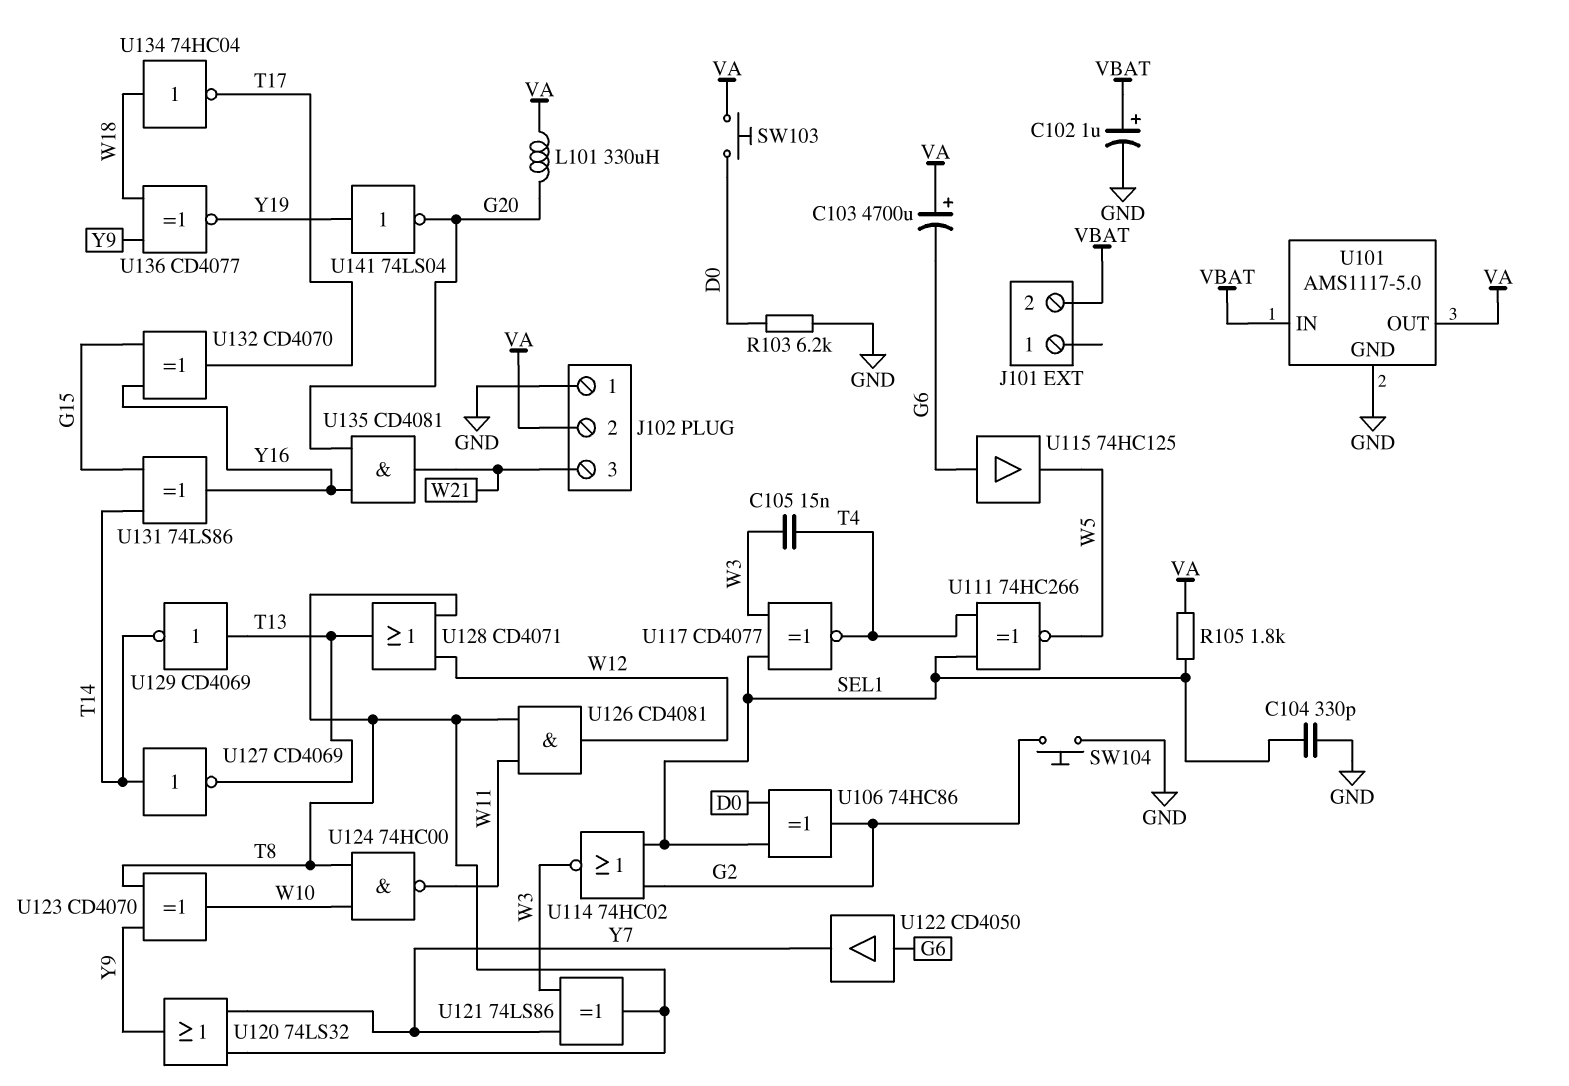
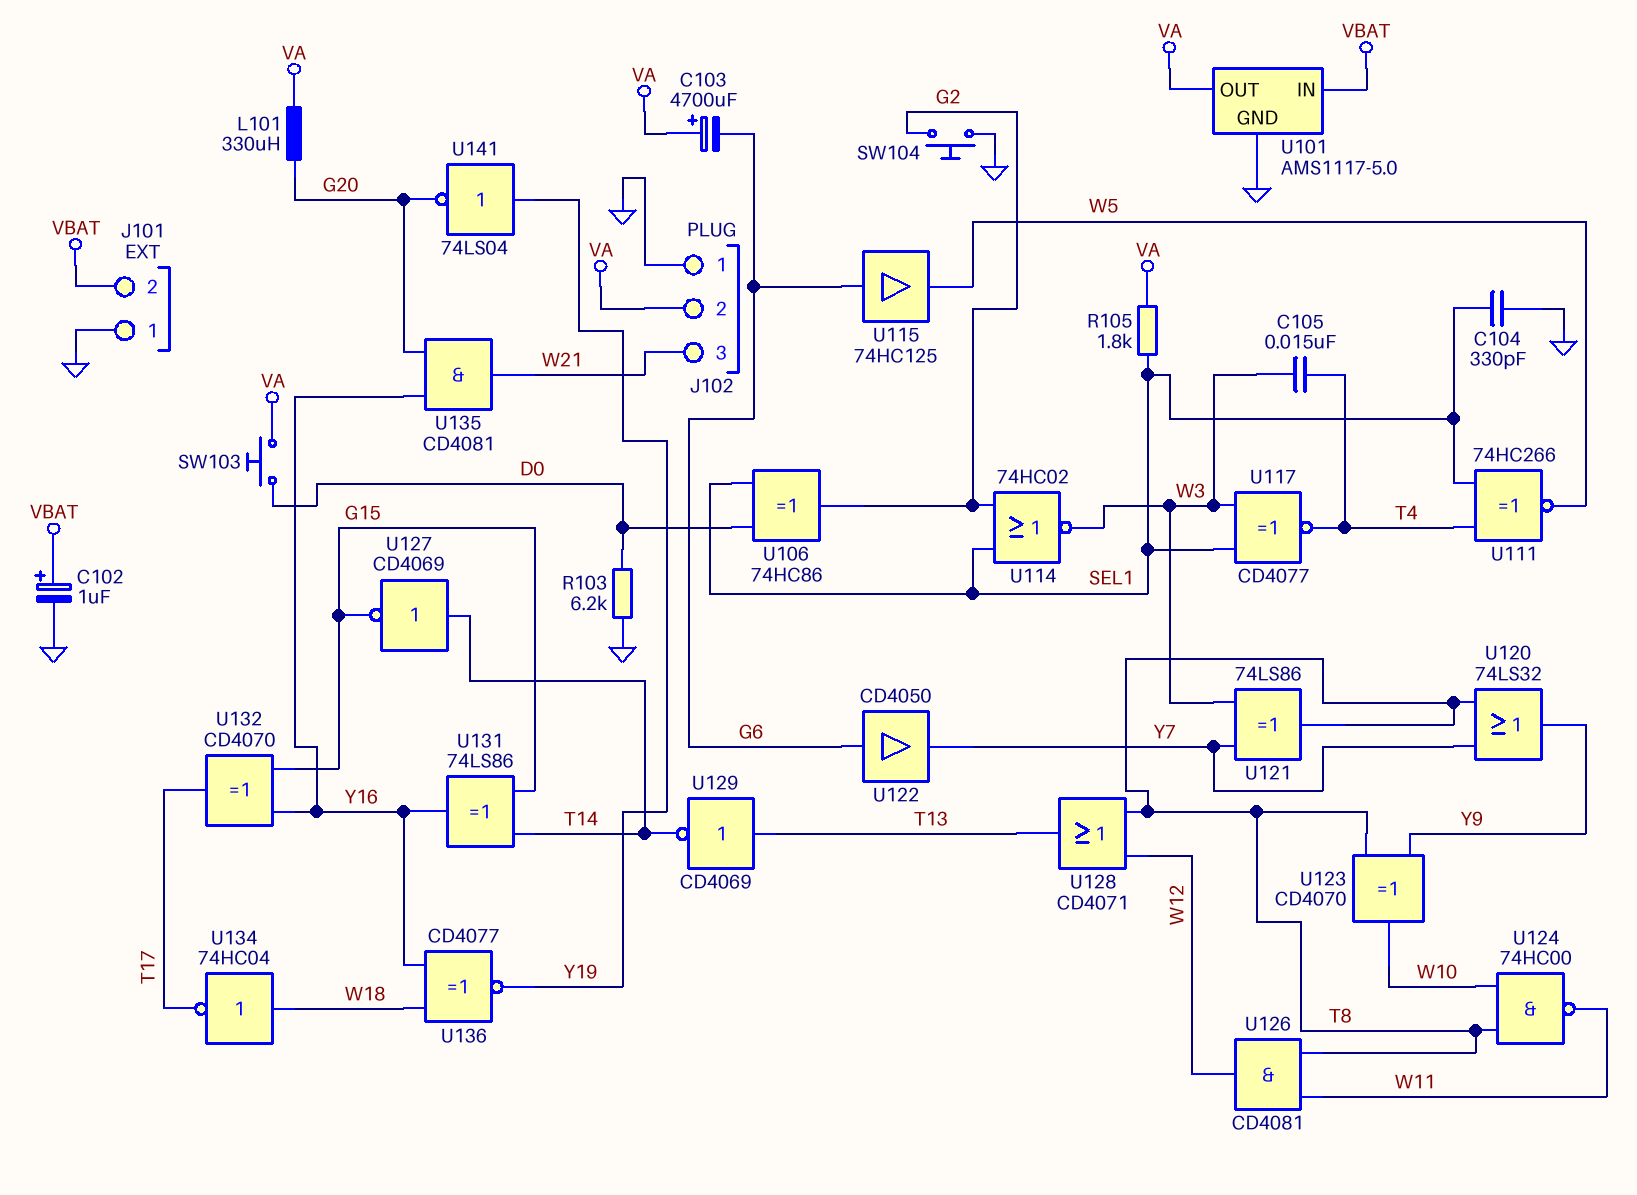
J101 pin 1: none -> GND
U127: NOT CD4069 (in T14, out T13) -> NOT CD4069 (in T14, out G15)
U136: XNOR CD4077 (in W18, in Y9, out Y19) -> XNOR CD4077 (in W18, in Y16, out Y19)

